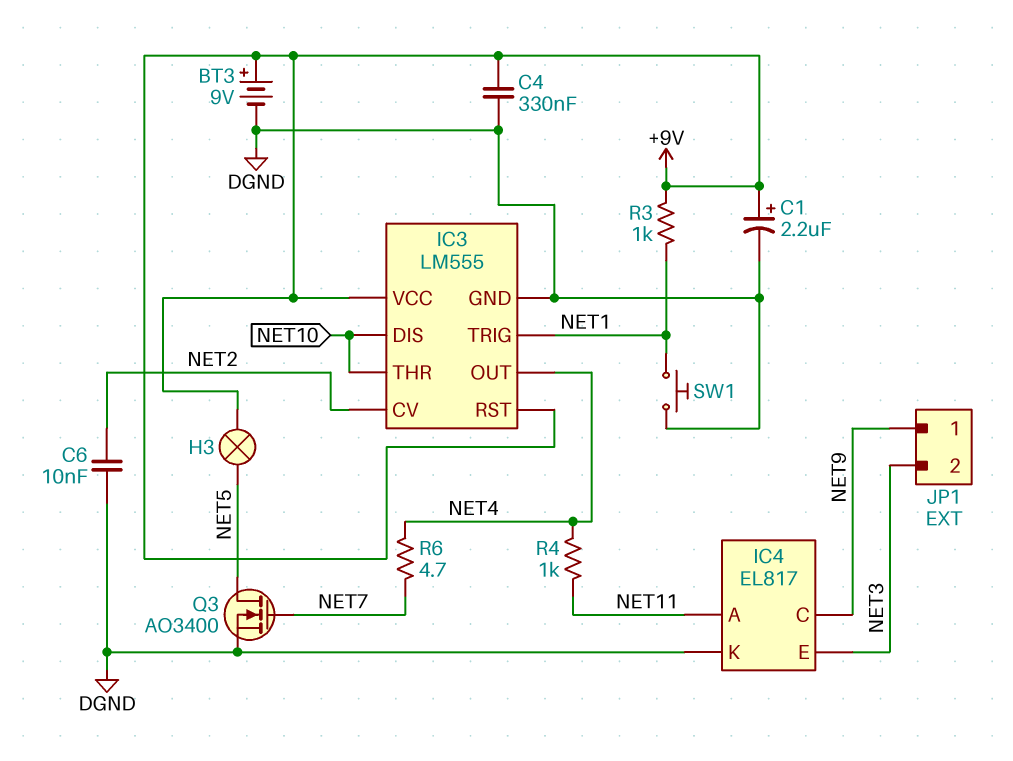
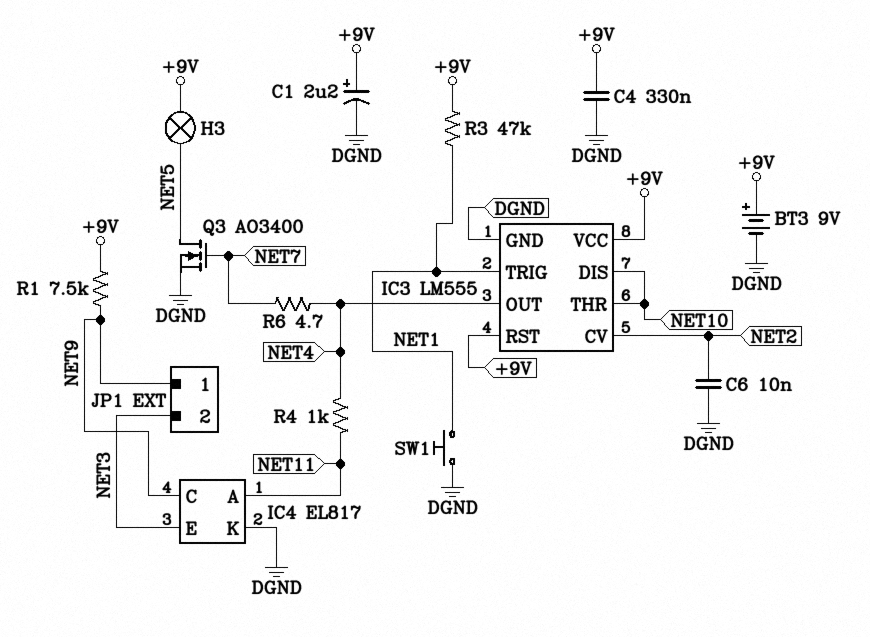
R1: none -> 7.5k (+9V, NET9)
R3: 1k (+9V, NET1) -> 47k (+9V, NET1)

